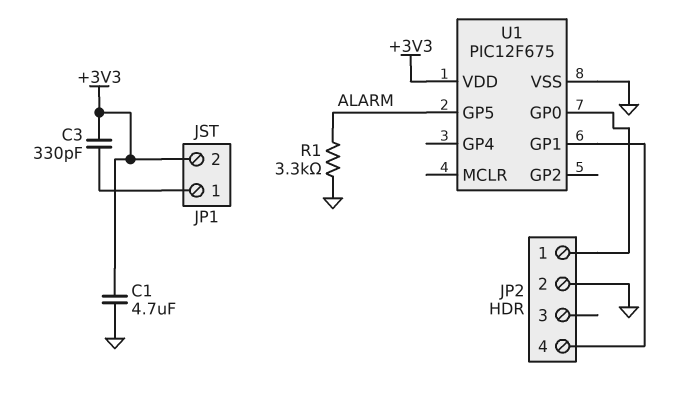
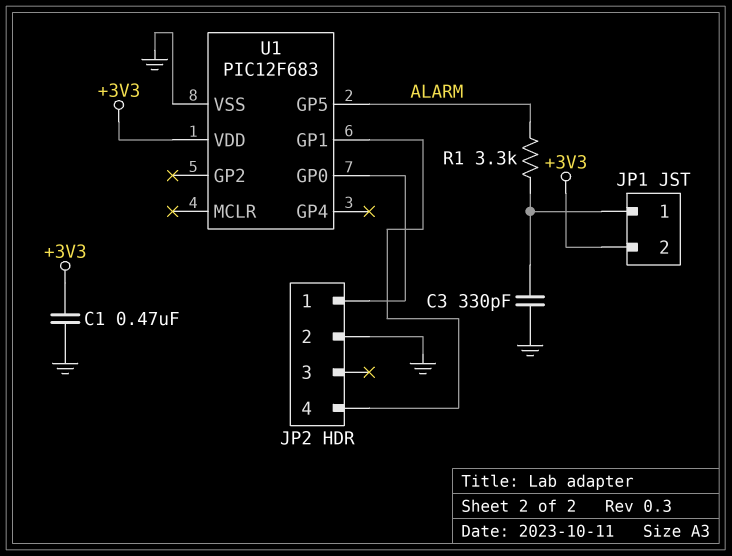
C1: 4.7uF (+3V3, GND) -> 470nF (+3V3, GND)
C3: 330pF (+3V3, JP1/1) -> 330pF (GND, JP1/1)
R1: 3.3k (ALARM, GND) -> 3.3k (ALARM, JP1/1)
U1: PIC12F675 -> PIC12F683

